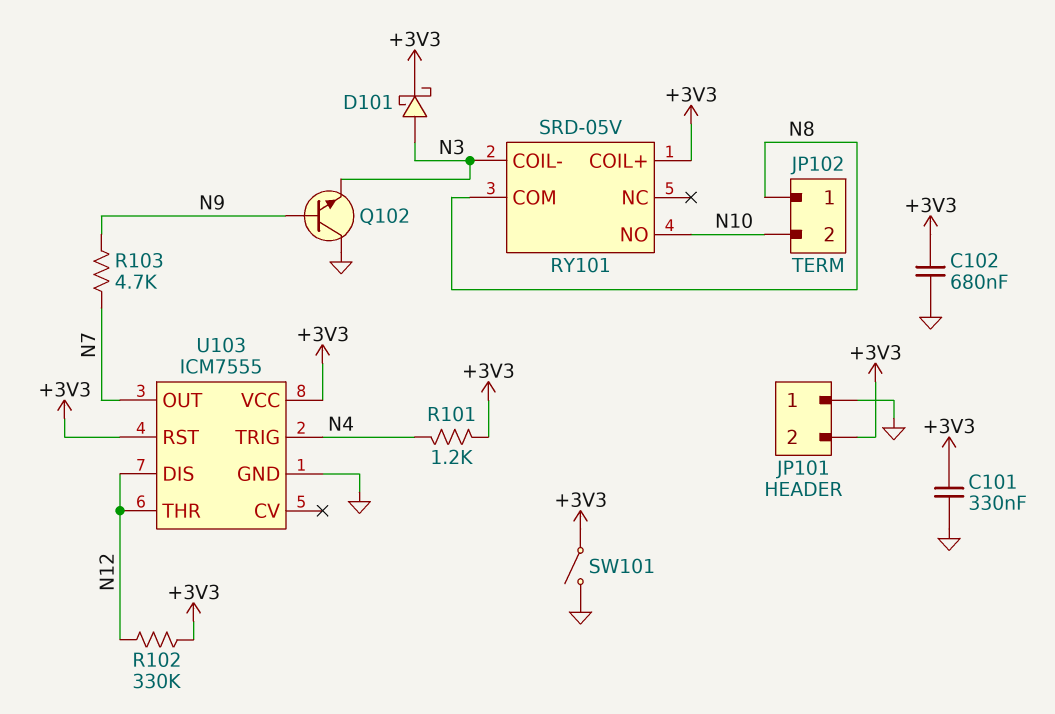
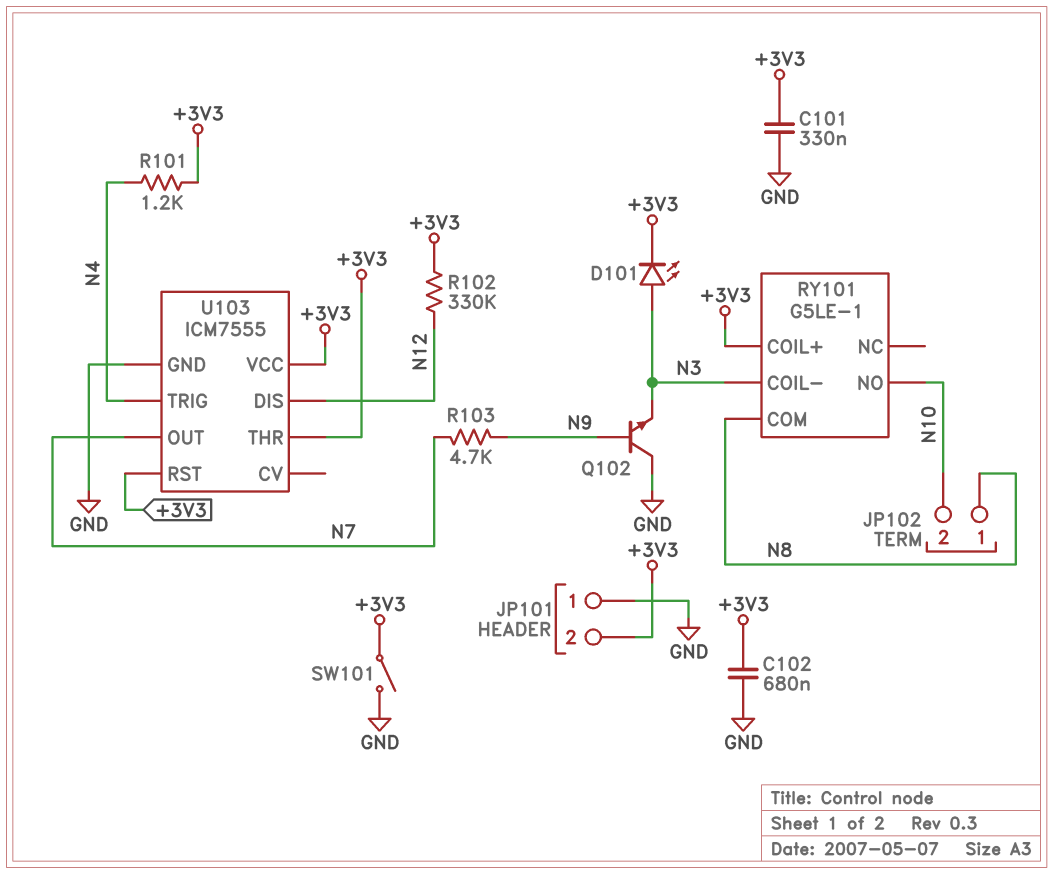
D101: schottky (A N3, K +3V3) -> LED (A N3, K +3V3)
RY101: SRD-05V -> G5LE-1
U103 pin THR: N12 -> +3V3

